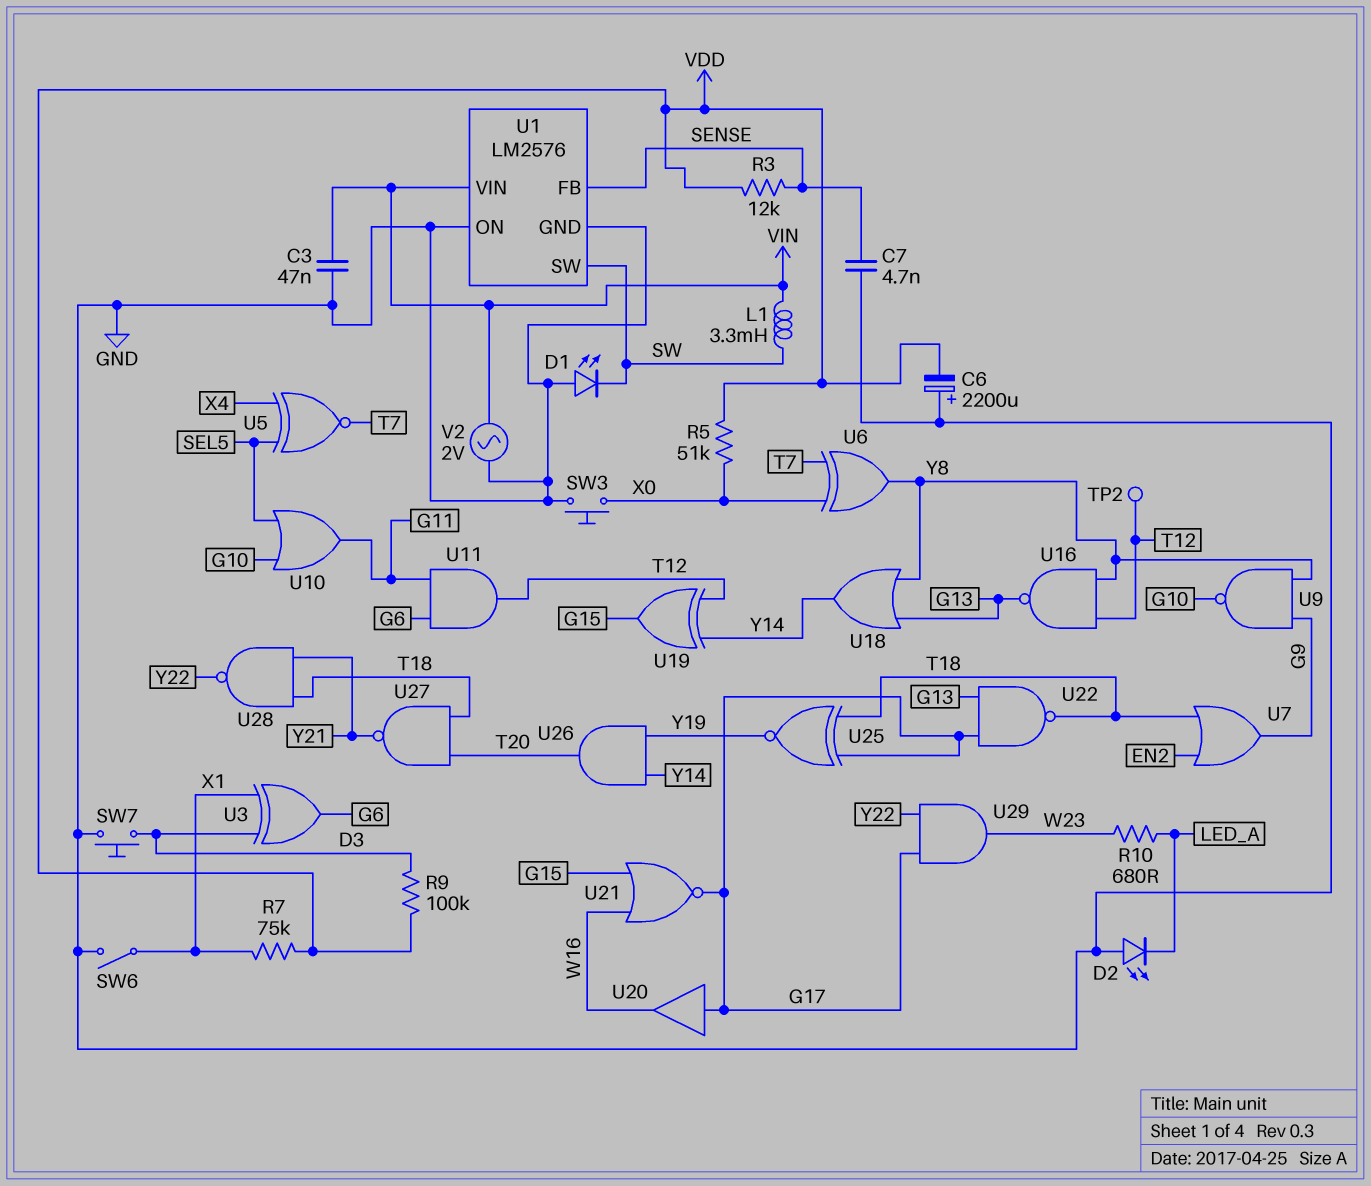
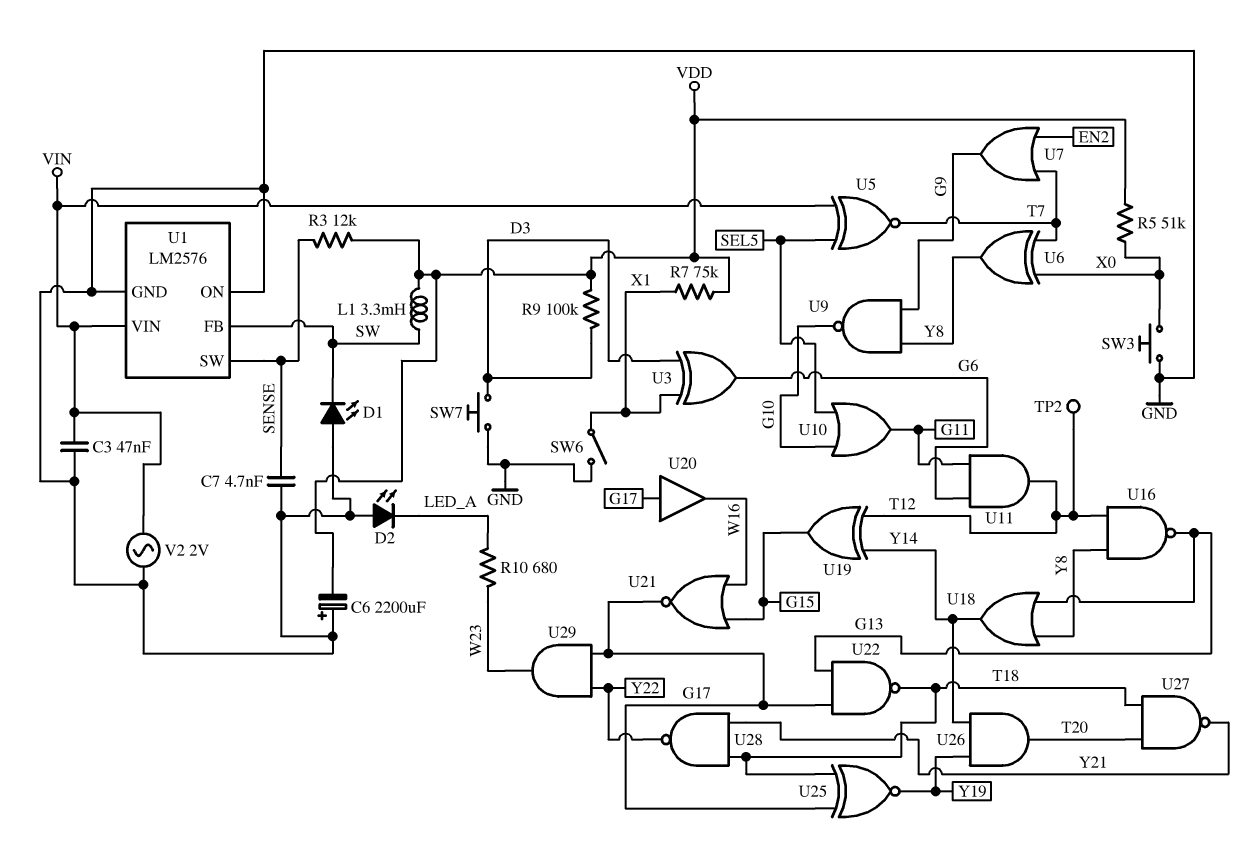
L1: 3.3mH (SW, VIN) -> 3.3mH (SW, VDD)
U1 pin FB: SENSE -> SW
U1 pin SW: SW -> SENSE
U5: XNOR (in SEL5, in X4, out T7) -> XNOR (in SEL5, in VIN, out T7)
U7: OR (in EN2, in T18, out G9) -> OR (in EN2, in T7, out G9)

